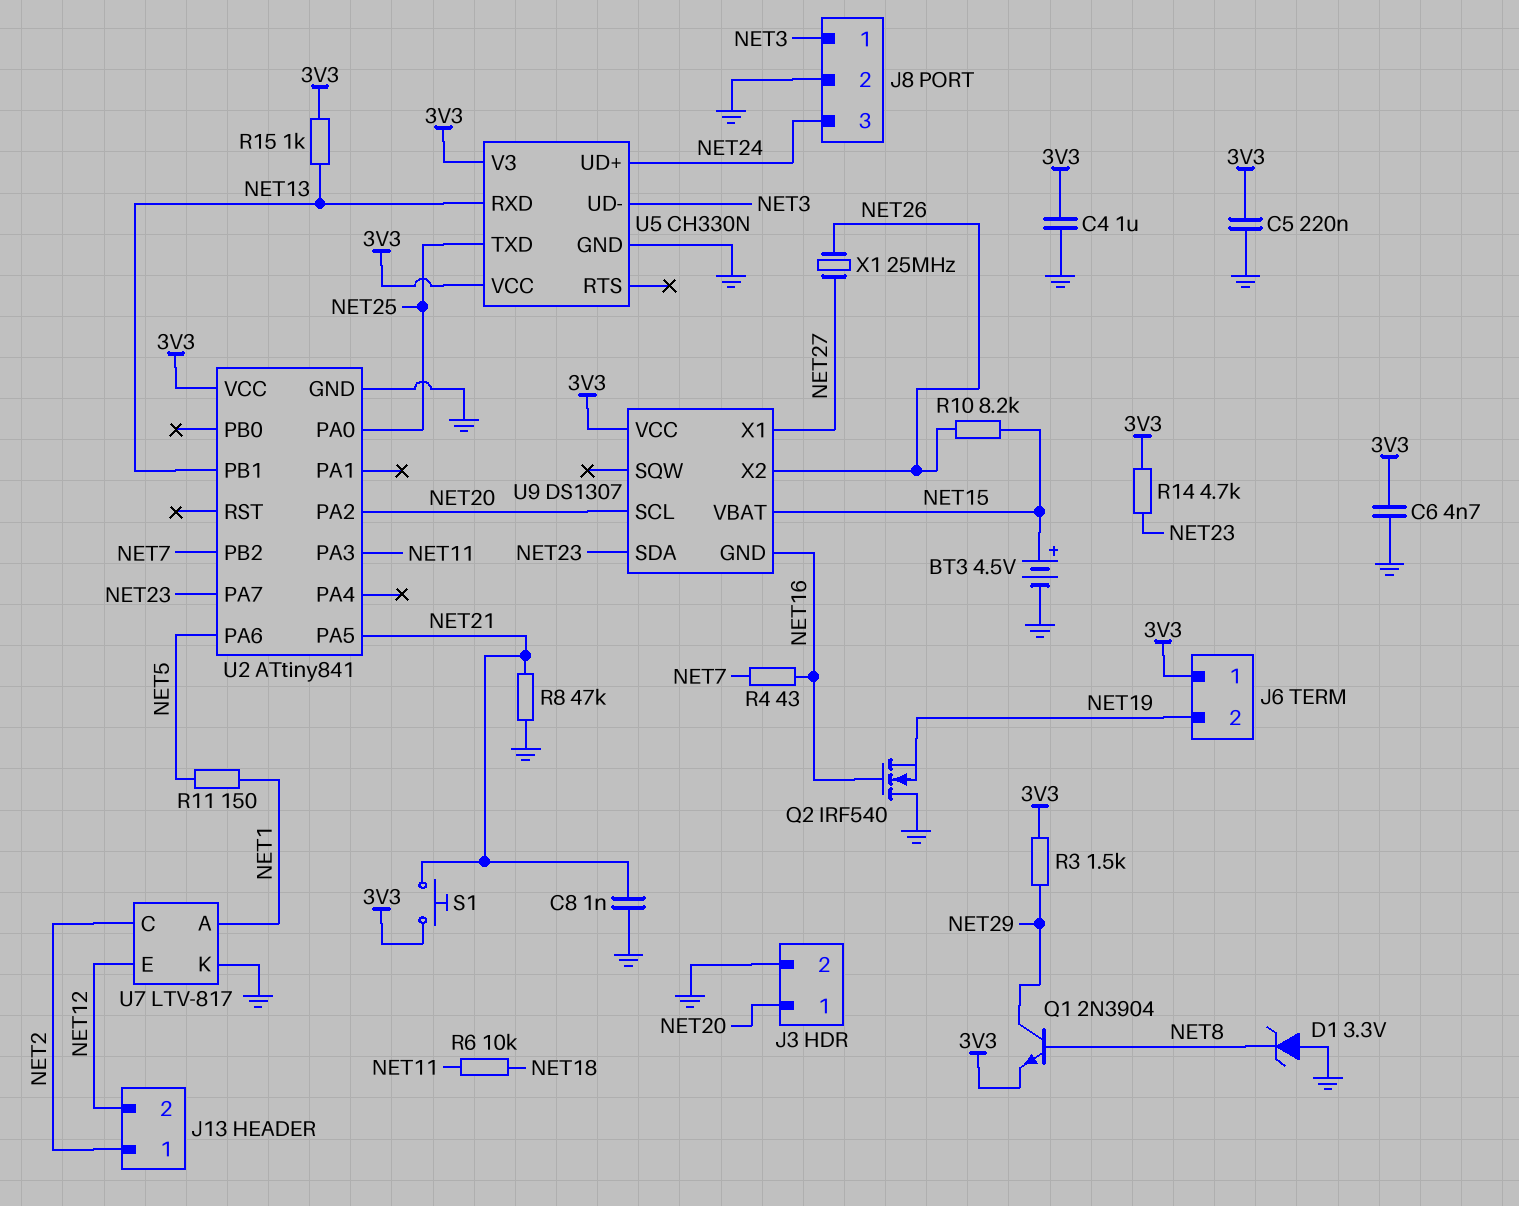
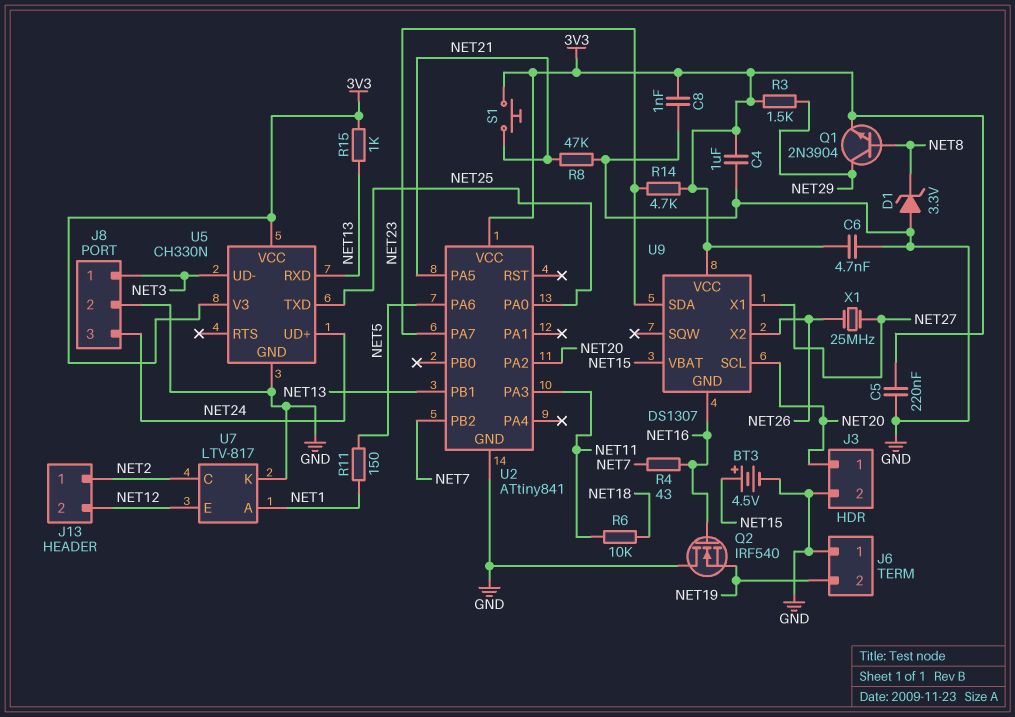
C8: 1nF (GND, NET21) -> 1nF (3V3, GND)
J6 pin 1: 3V3 -> GND
R10: 8.2k (NET15, NET26) -> none

